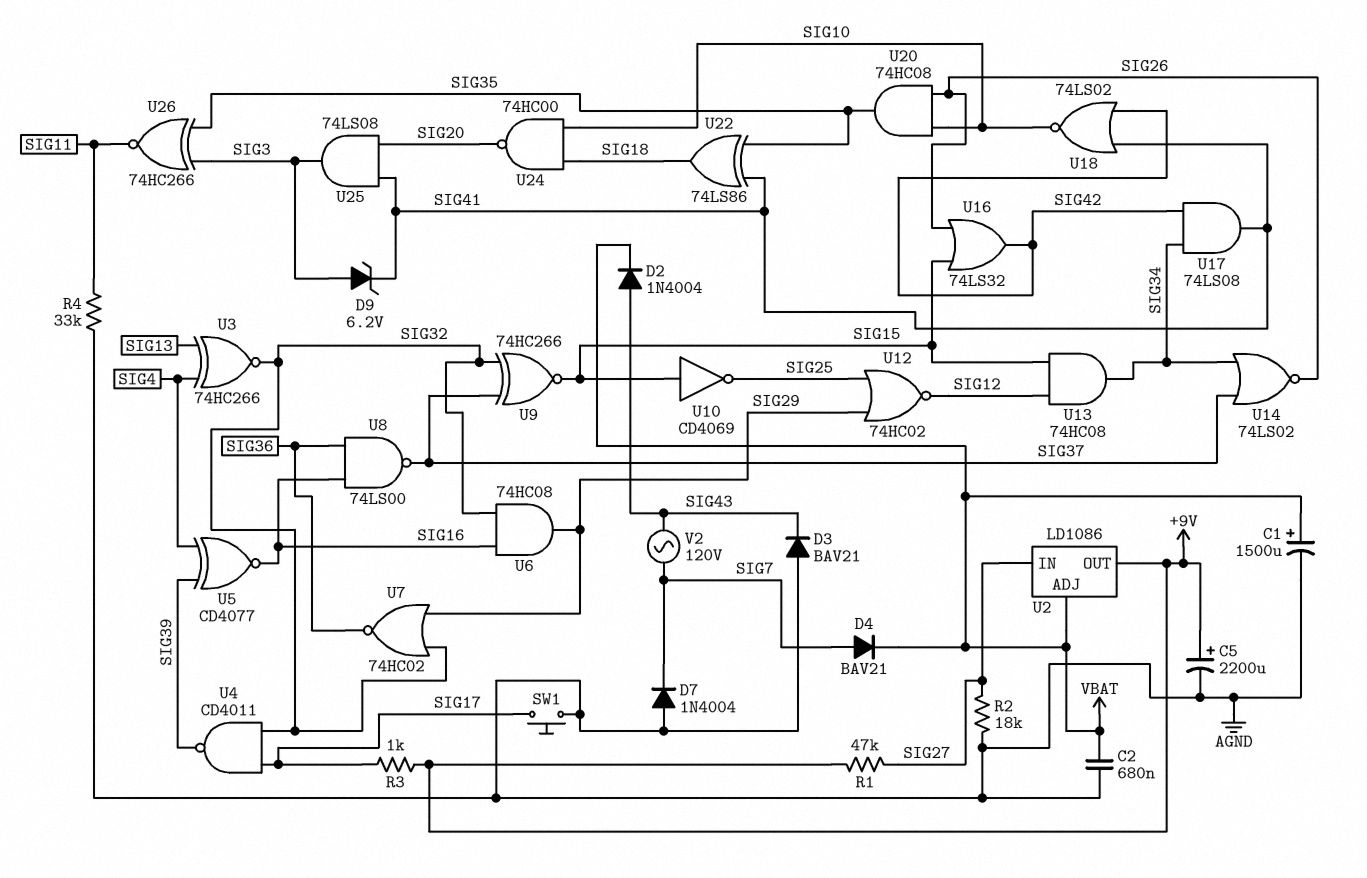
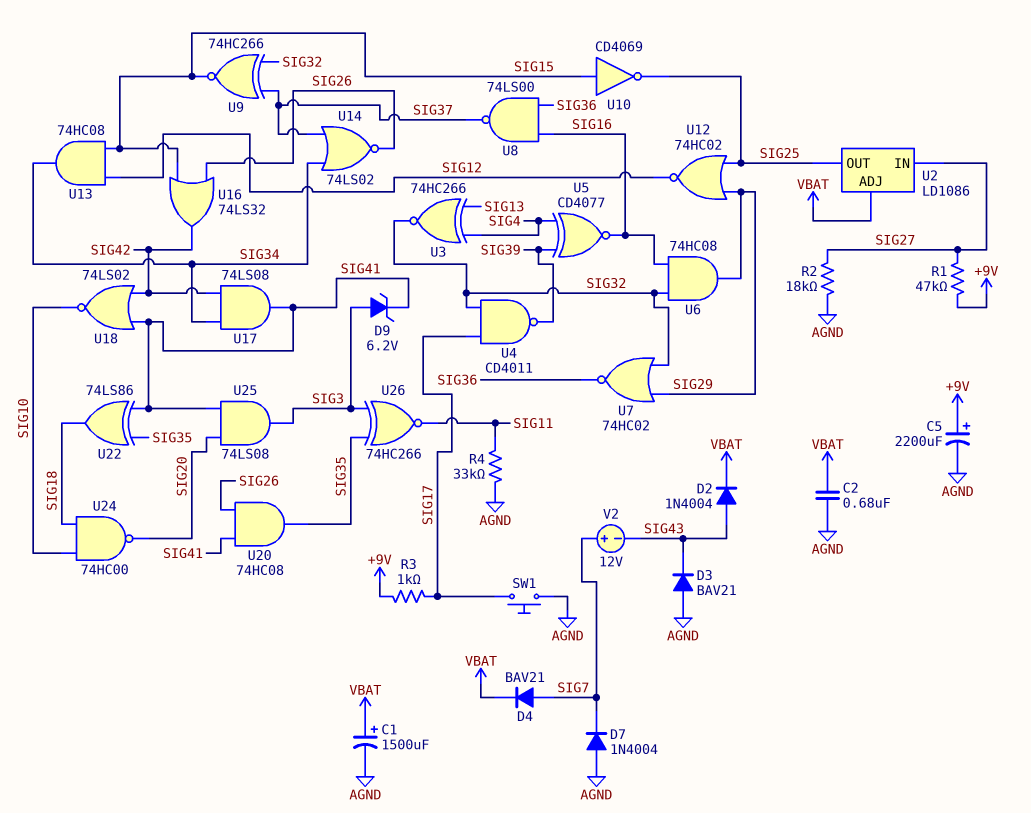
U2 pin OUT: +9V -> SIG25
U20: AND 74HC08 (in SIG10, in SIG26, out SIG35) -> AND 74HC08 (in SIG26, in SIG41, out SIG35)
V2: AC 120V (SIG7, SIG43) -> 12V (plus SIG7, minus SIG43)

